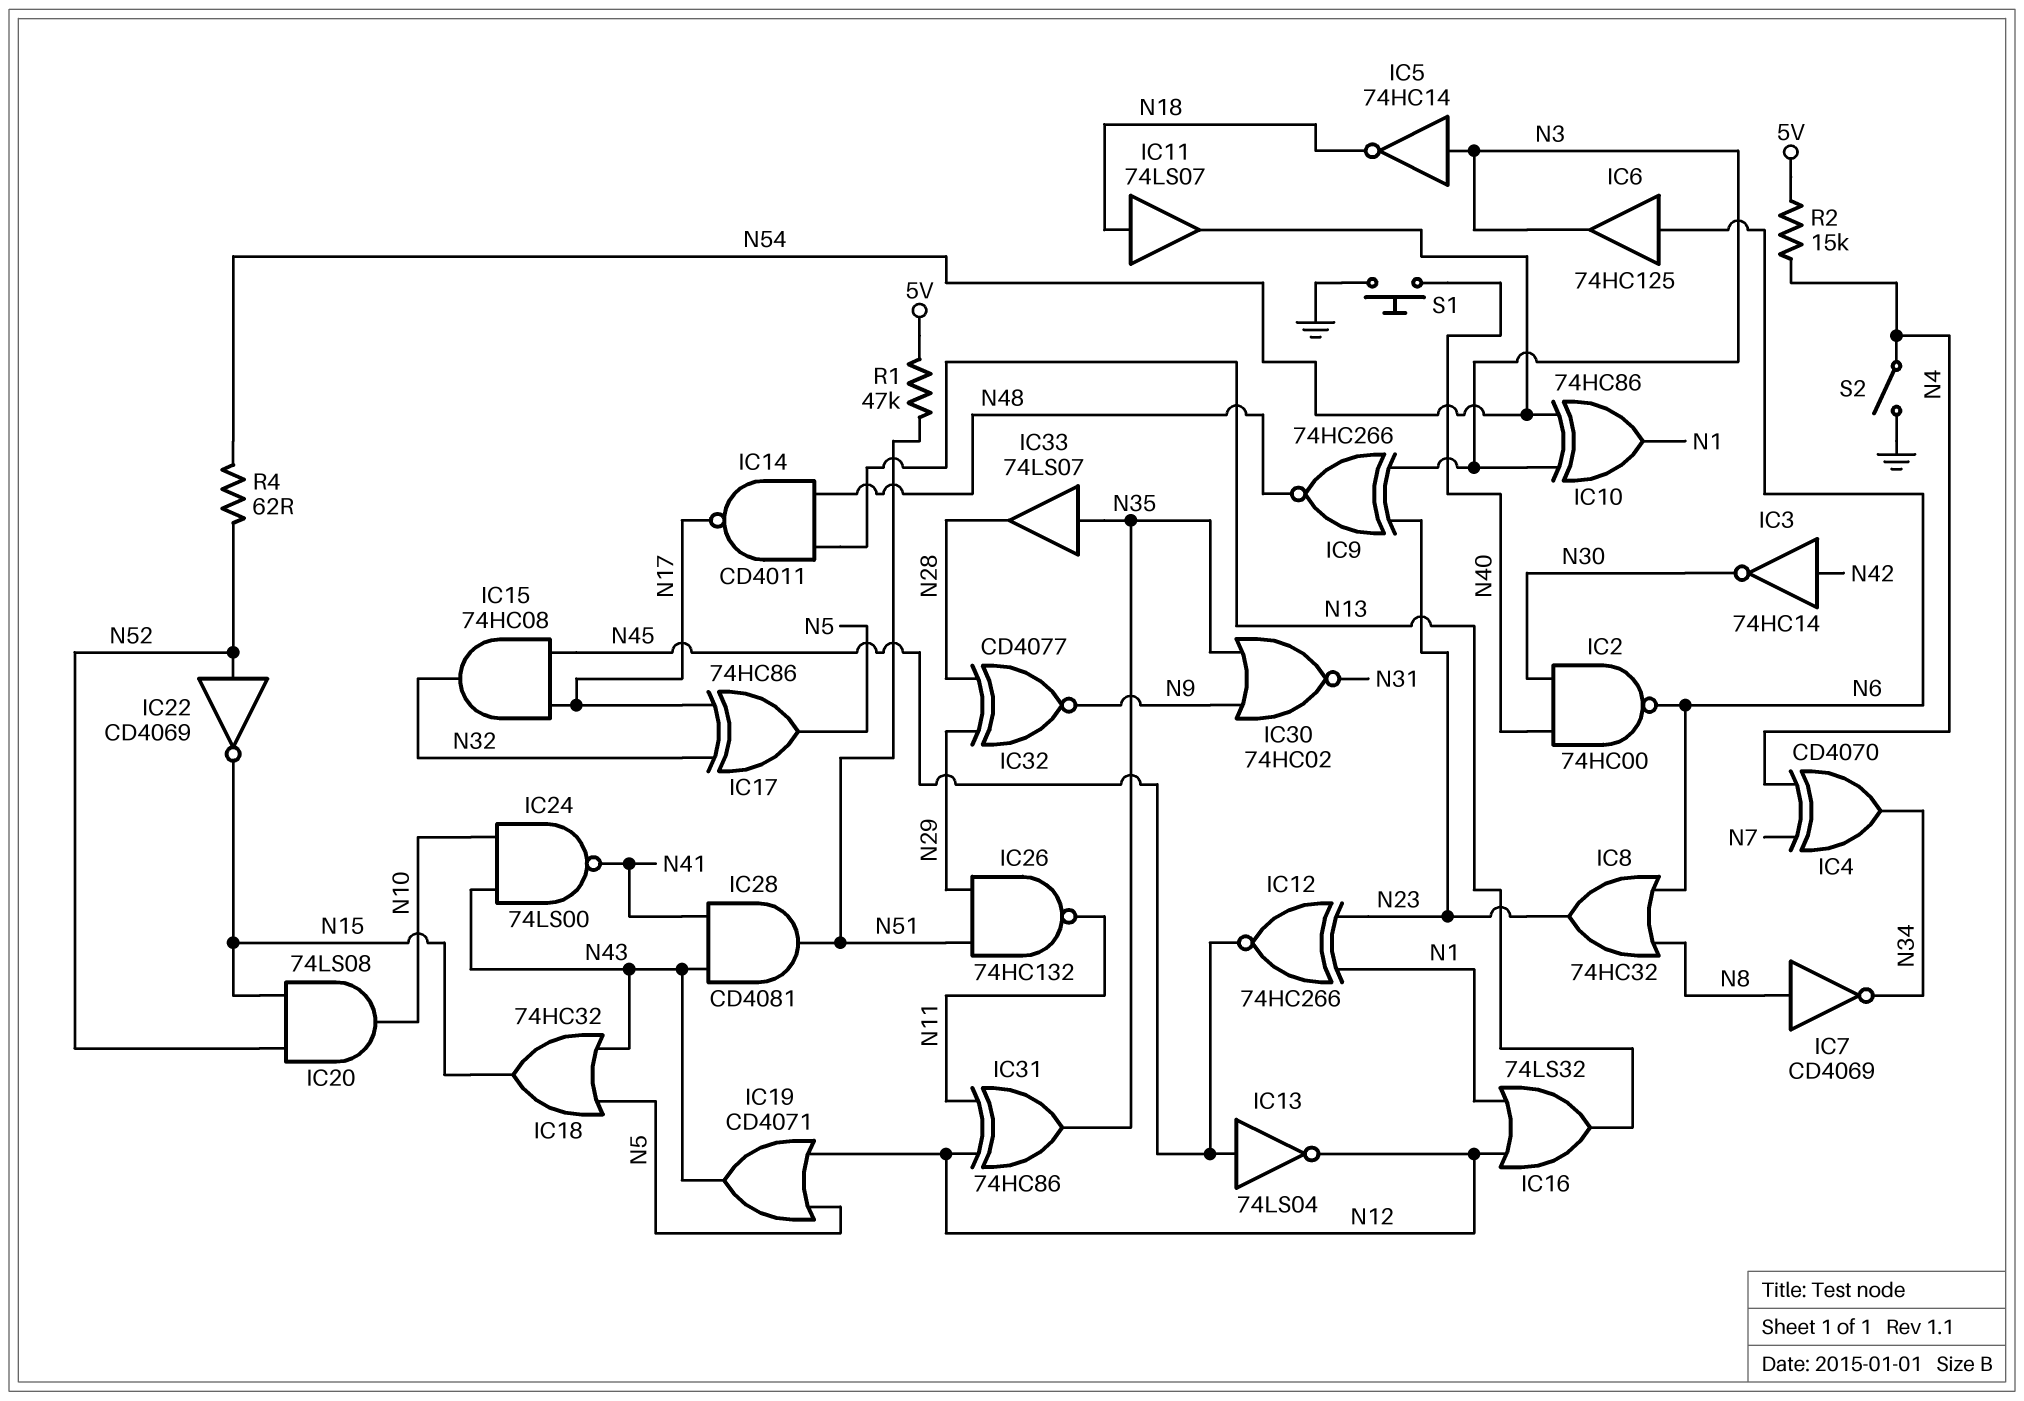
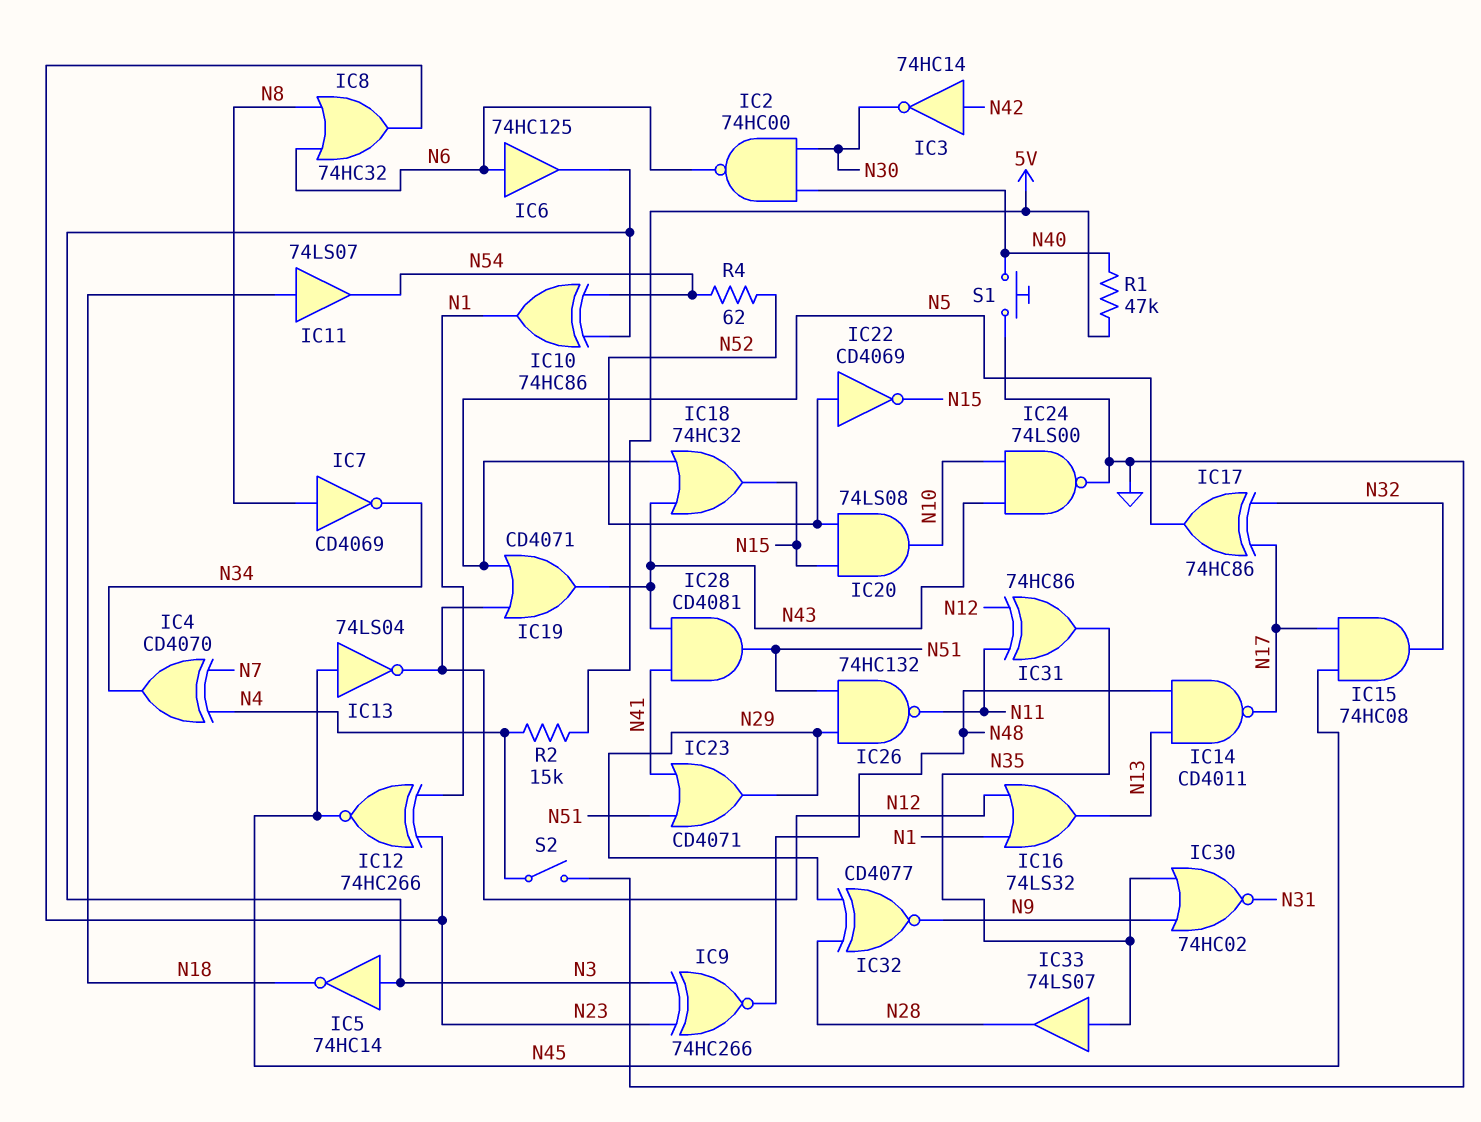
IC23: none -> OR CD4071 (in N41, in N51, out N29)
IC24: NAND 74LS00 (in N10, in N43, out N41) -> NAND 74LS00 (in N10, in N43, out GND)
R1: 47k (5V, N51) -> 47k (5V, N40)

